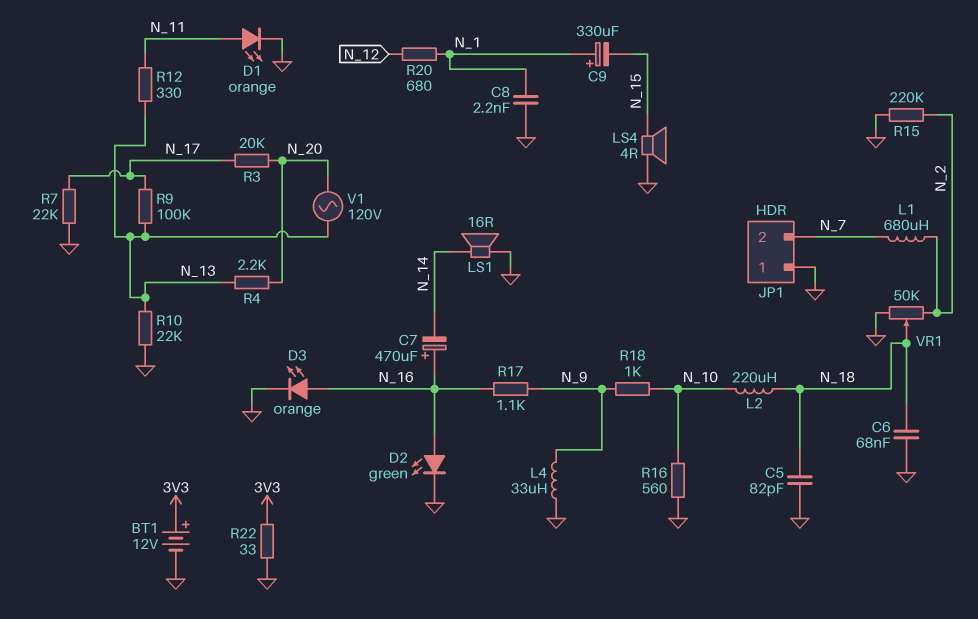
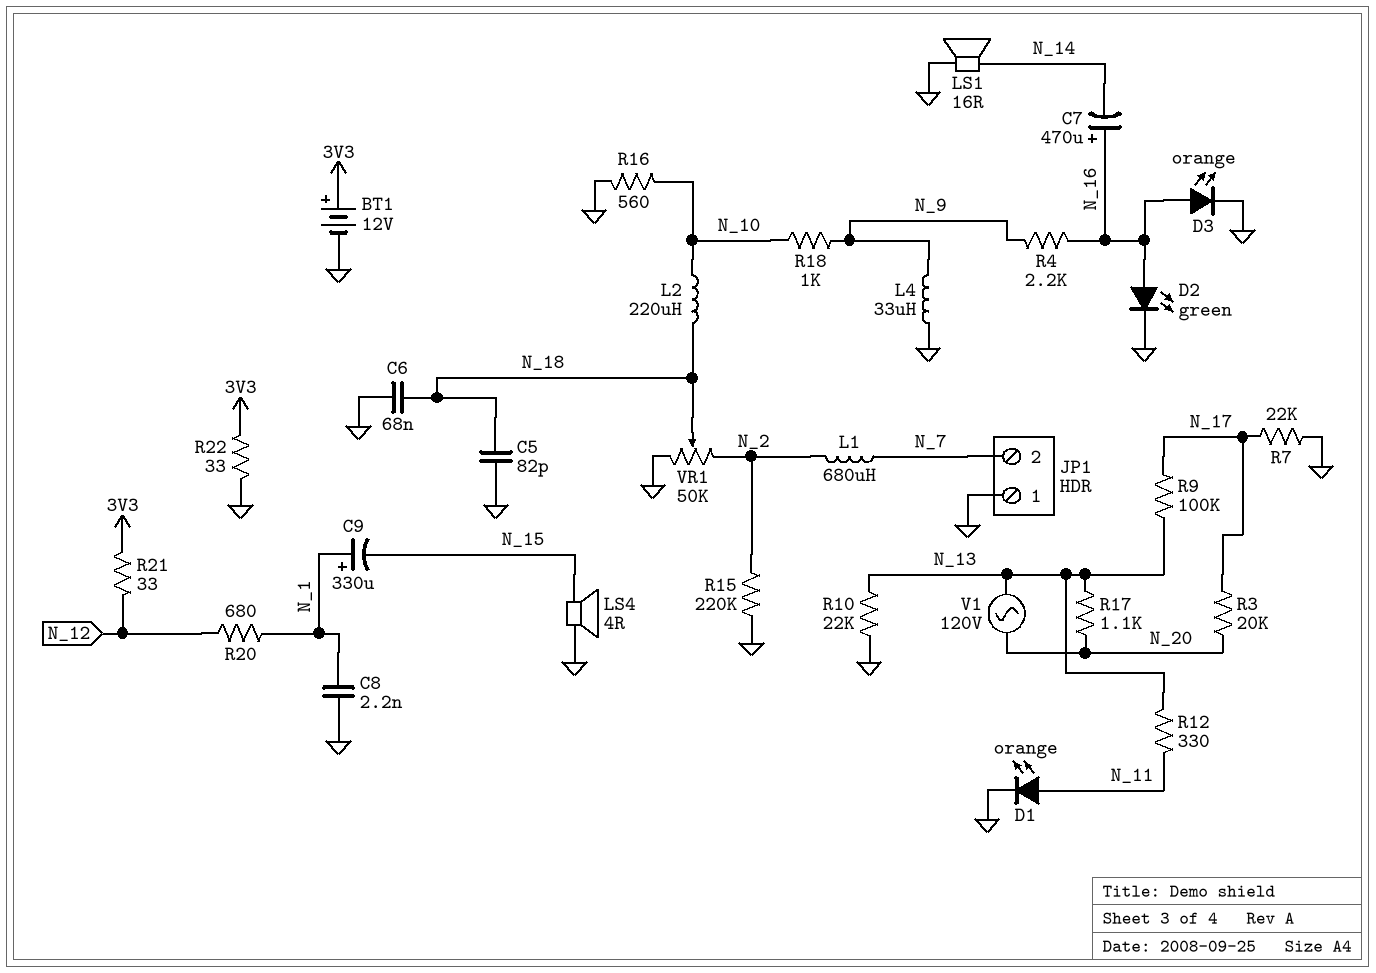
R4: 2.2k (N_13, N_20) -> 2.2k (N_9, N_16)
R17: 1.1k (N_9, N_16) -> 1.1k (N_13, N_20)
R21: none -> 33 (3V3, N_12)

